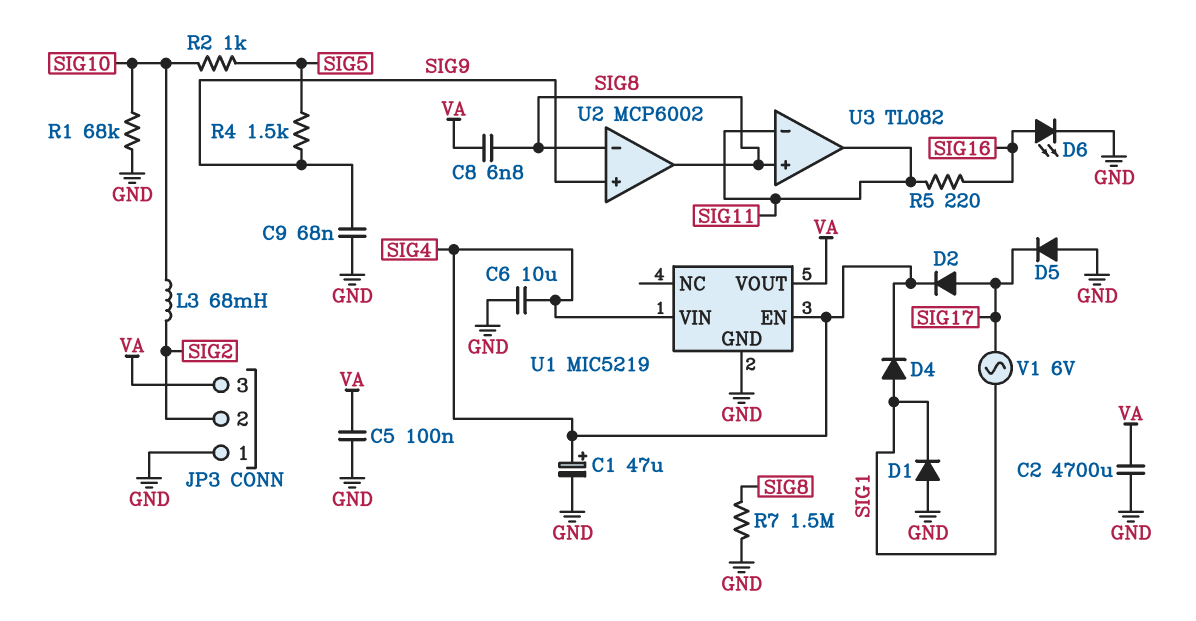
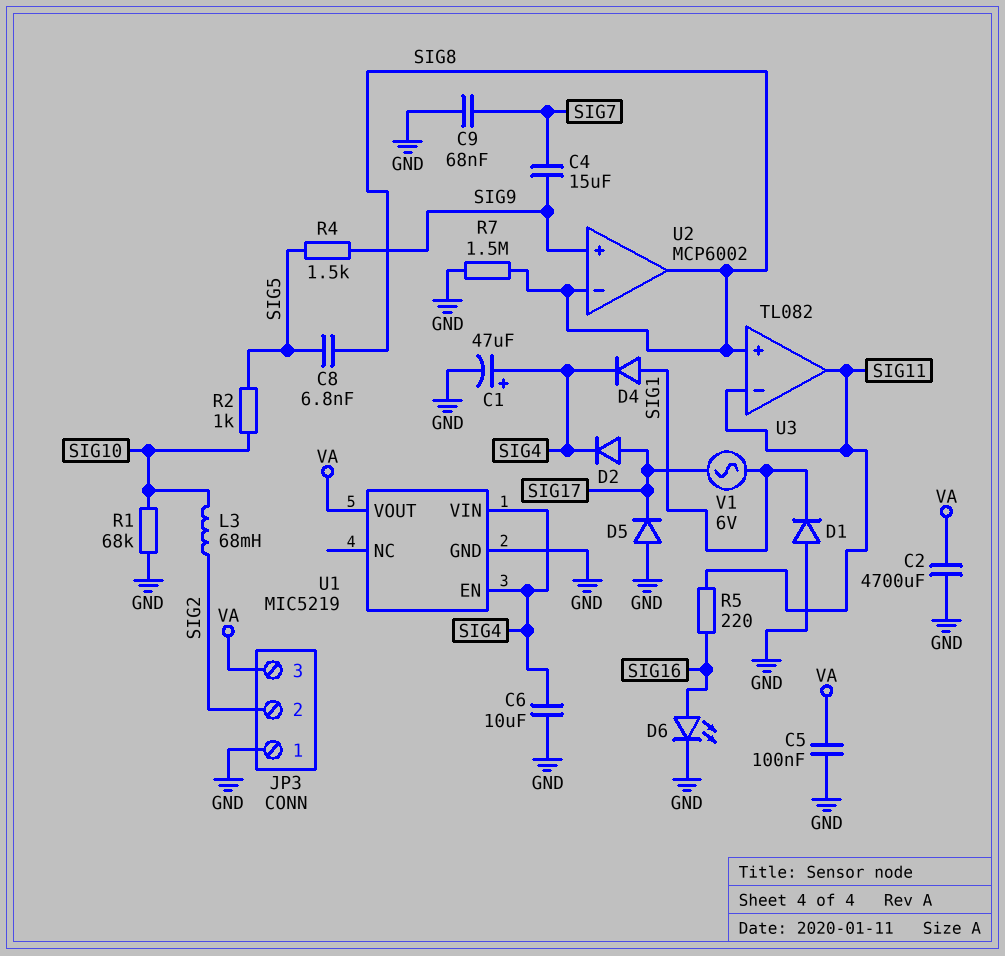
C4: none -> 15uF (SIG7, SIG9)
C8: 6.8nF (SIG8, VA) -> 6.8nF (SIG5, SIG8)
C9: 68nF (GND, SIG9) -> 68nF (GND, SIG7)

